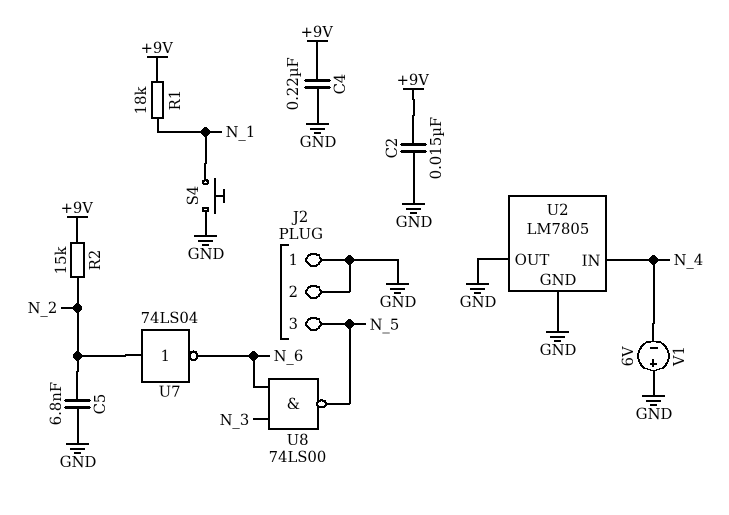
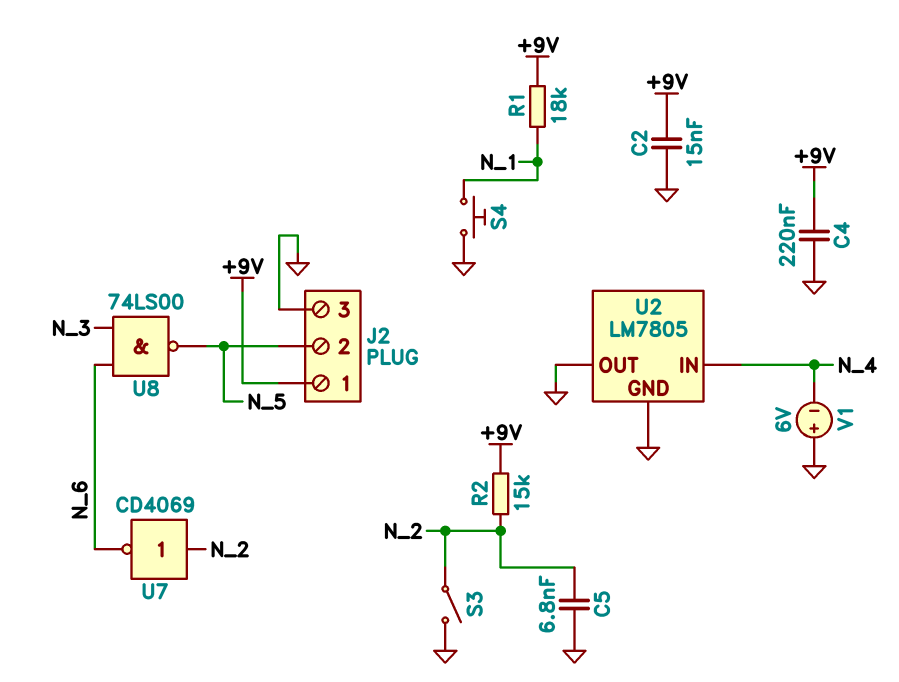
J2 pin 1: GND -> +9V
J2 pin 2: GND -> N_5
J2 pin 3: N_5 -> GND
S3: none -> switch (GND, N_2)
U7: NOT 74LS04 (in N_2, out N_6) -> NOT CD4069 (in N_2, out N_6)

